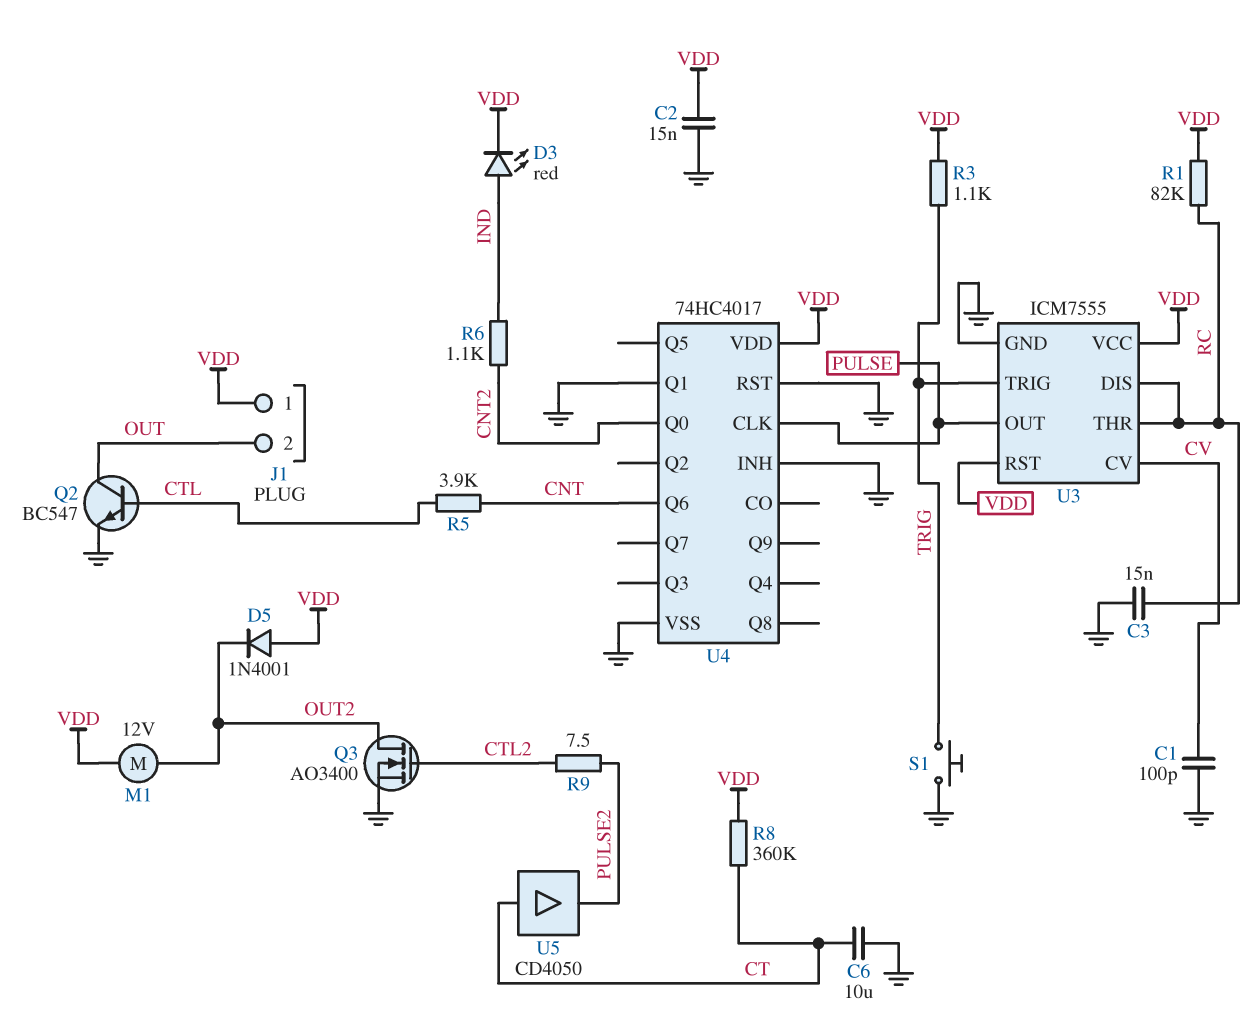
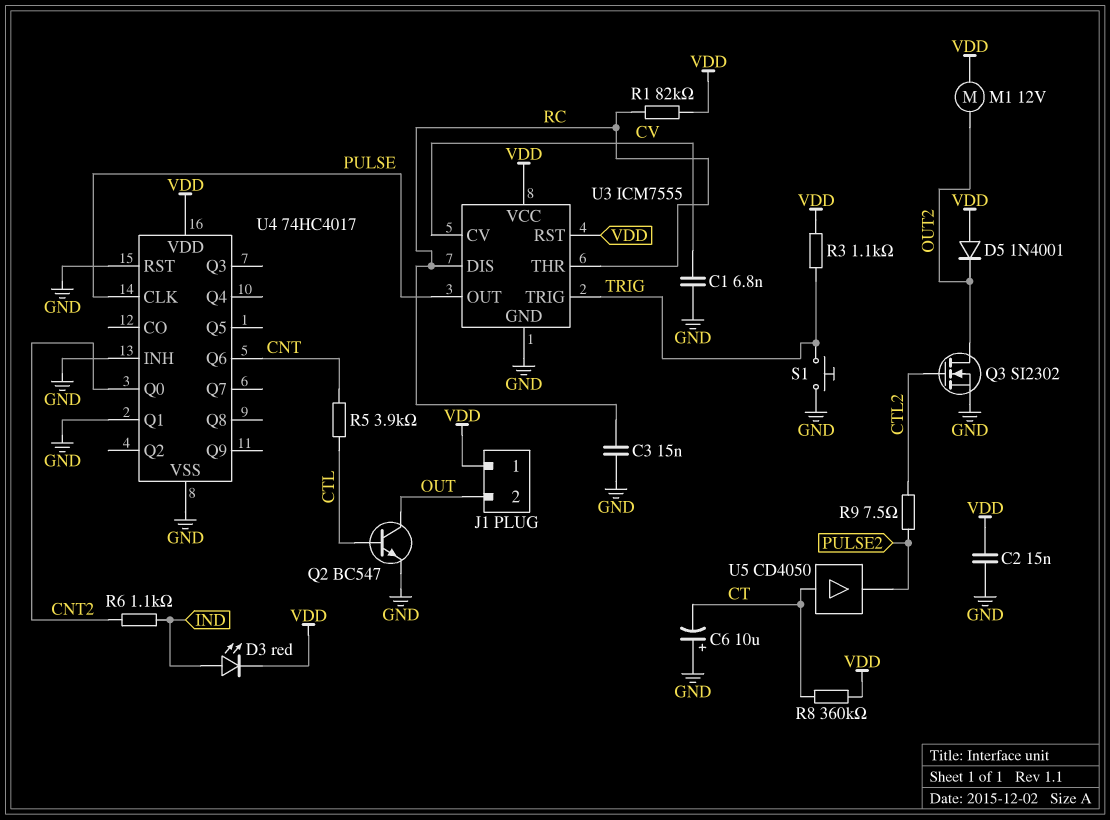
C1: 100pF (CV, GND) -> 6.8nF (CV, GND)
C6: 10uF (CT, GND) -> 10uF (plus GND, minus CT)
Q3: NMOS AO3400 (G CTL2, D OUT2, S GND) -> NMOS SI2302 (G CTL2, D OUT2, S GND)

